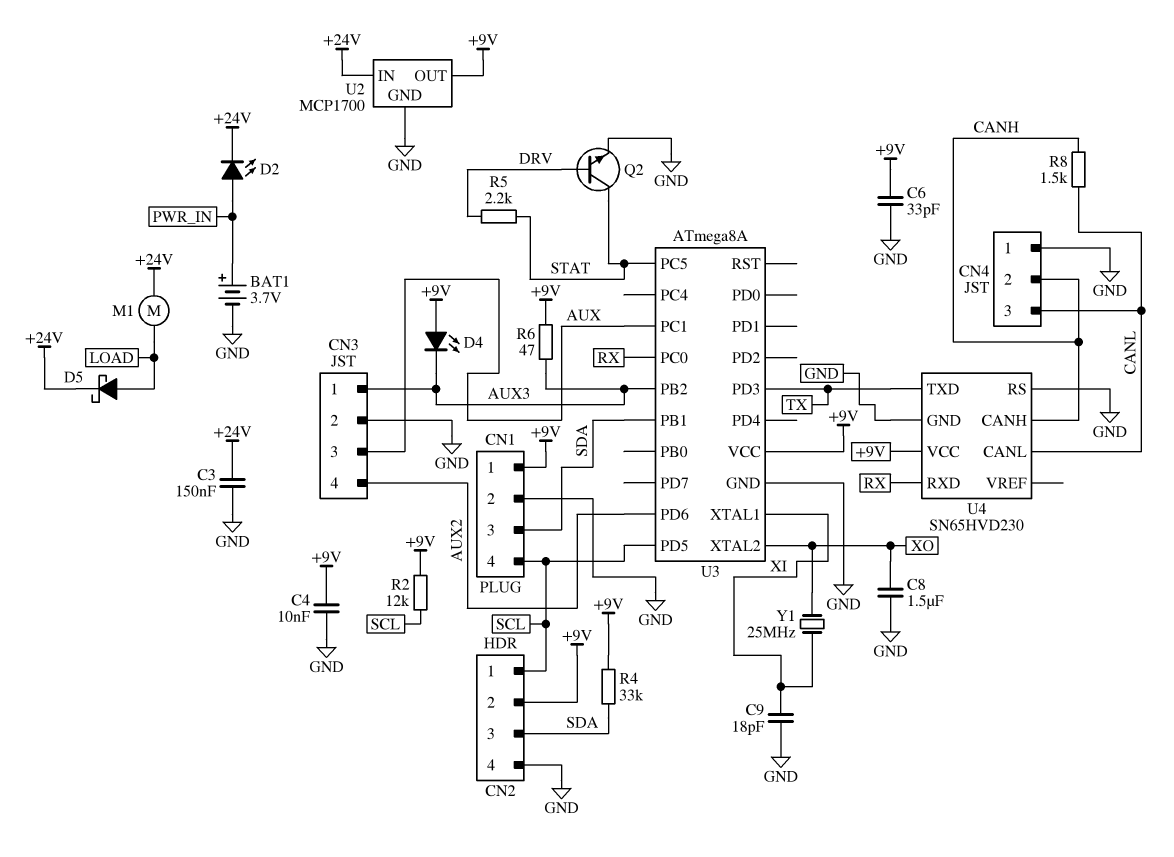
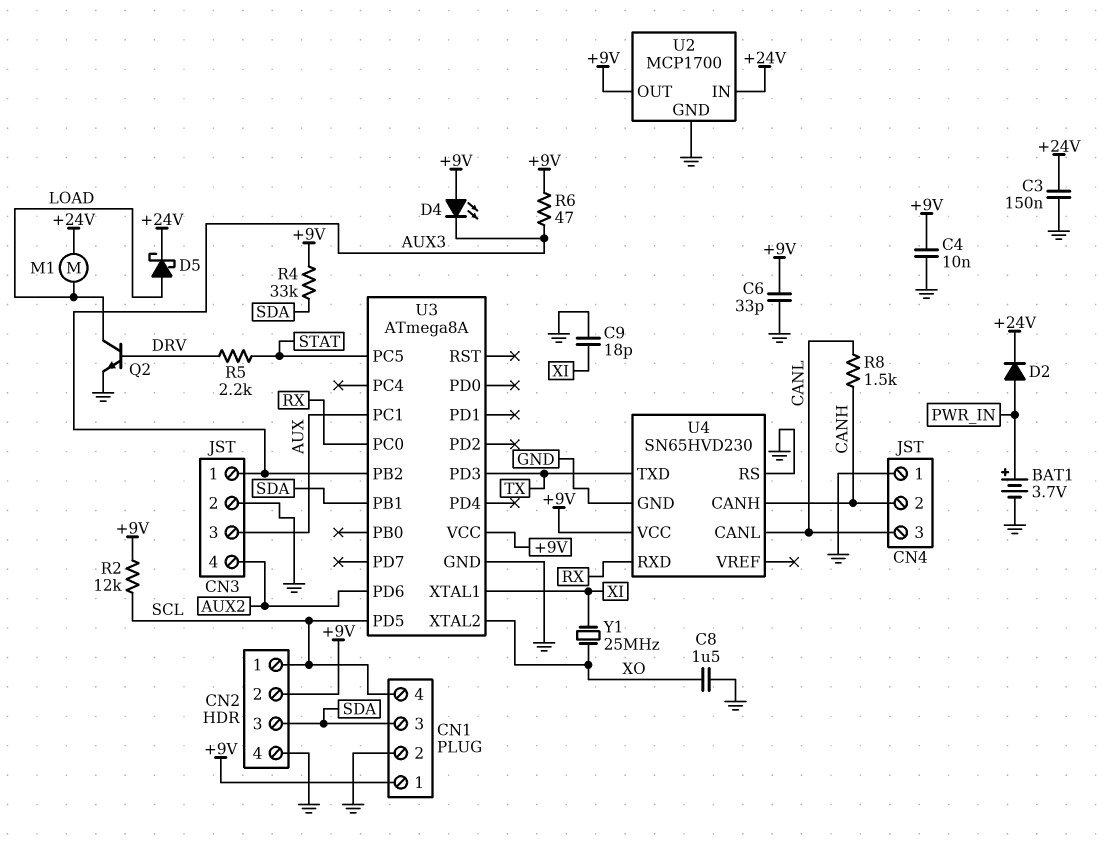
D2: LED (A PWR_IN, K +24V) -> diode (A PWR_IN, K +24V)
Q2: NPN (B DRV, C STAT, E GND) -> NPN (B DRV, C LOAD, E GND)

